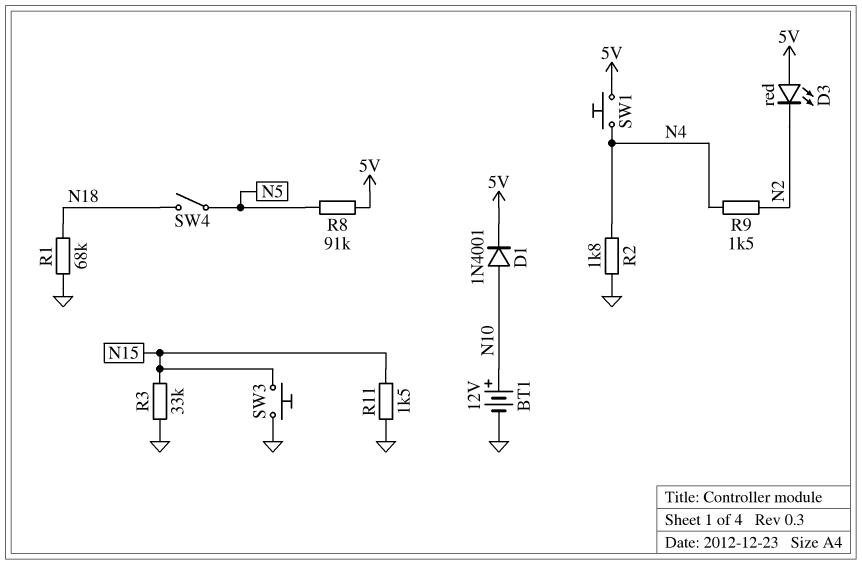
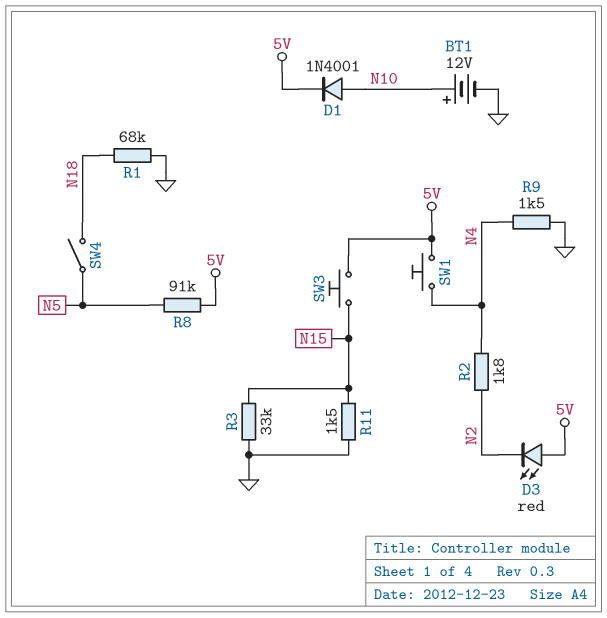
R2: 1.8k (GND, N4) -> 1.8k (N2, N4)
R9: 1.5k (N2, N4) -> 1.5k (GND, N4)
SW3: button (GND, N15) -> button (5V, N15)

